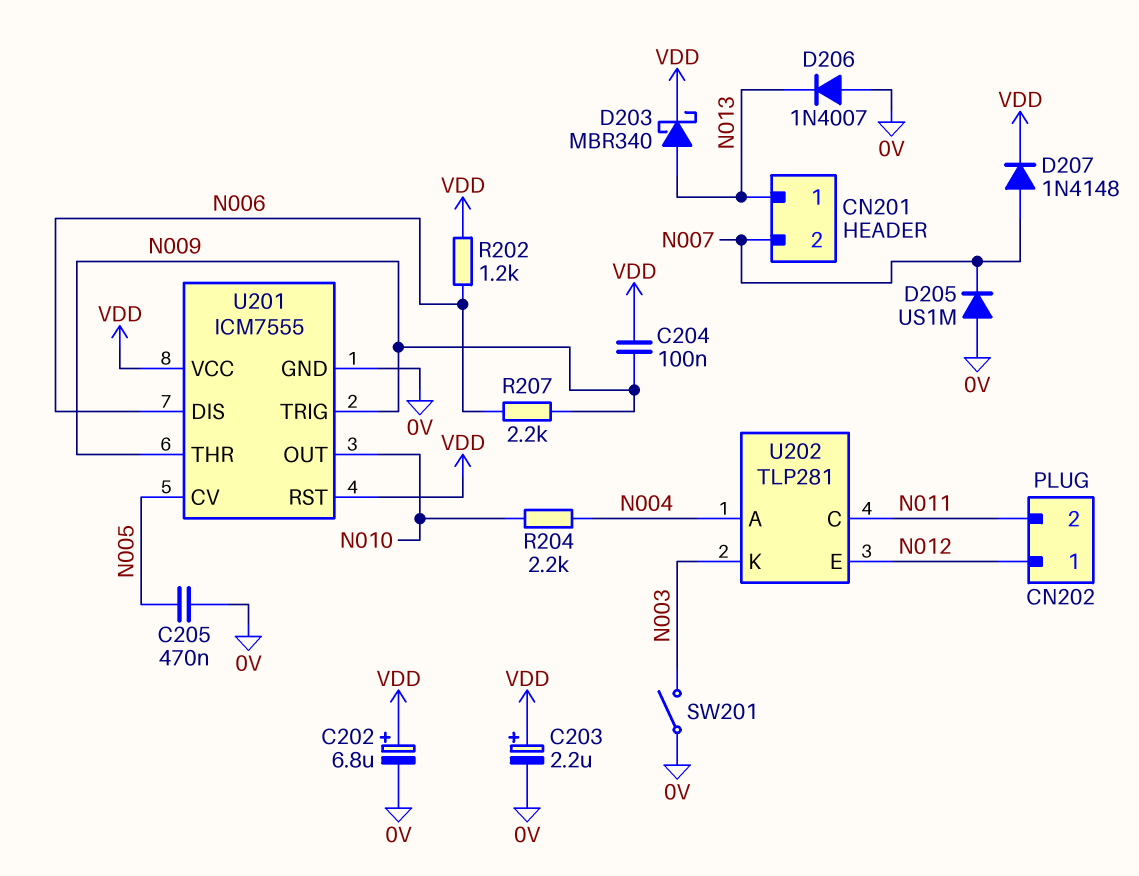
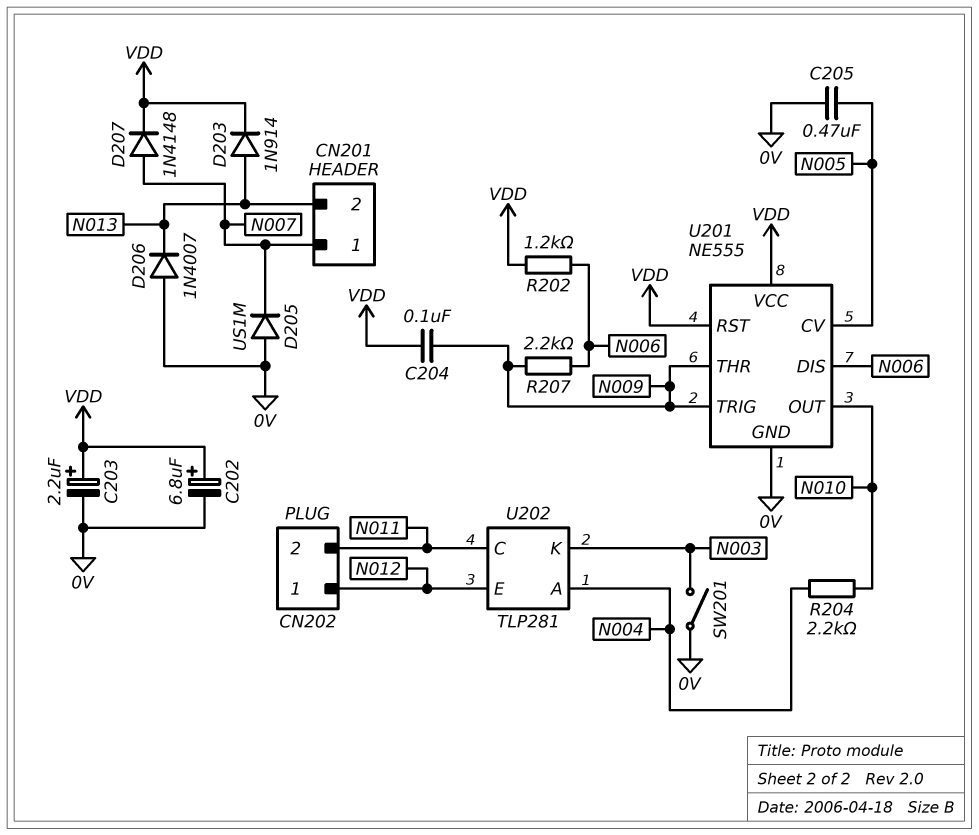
CN201 pin 1: N013 -> N007
CN201 pin 2: N007 -> N013
D203: schottky MBR340 (A N013, K VDD) -> diode 1N914 (A N013, K VDD)
U201: ICM7555 -> NE555

